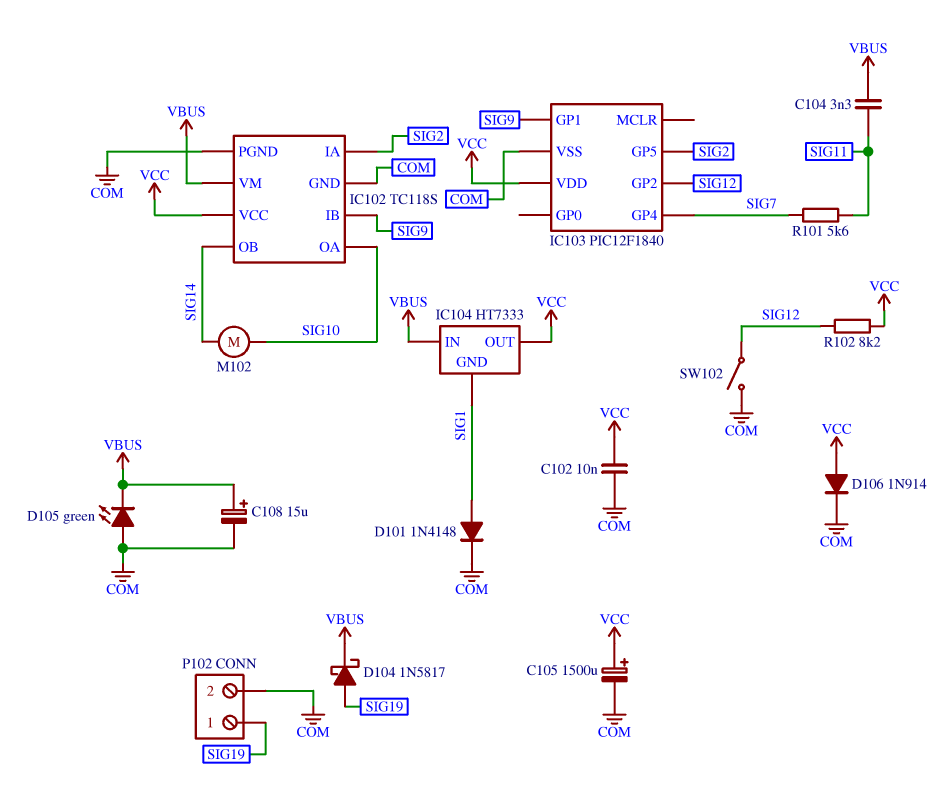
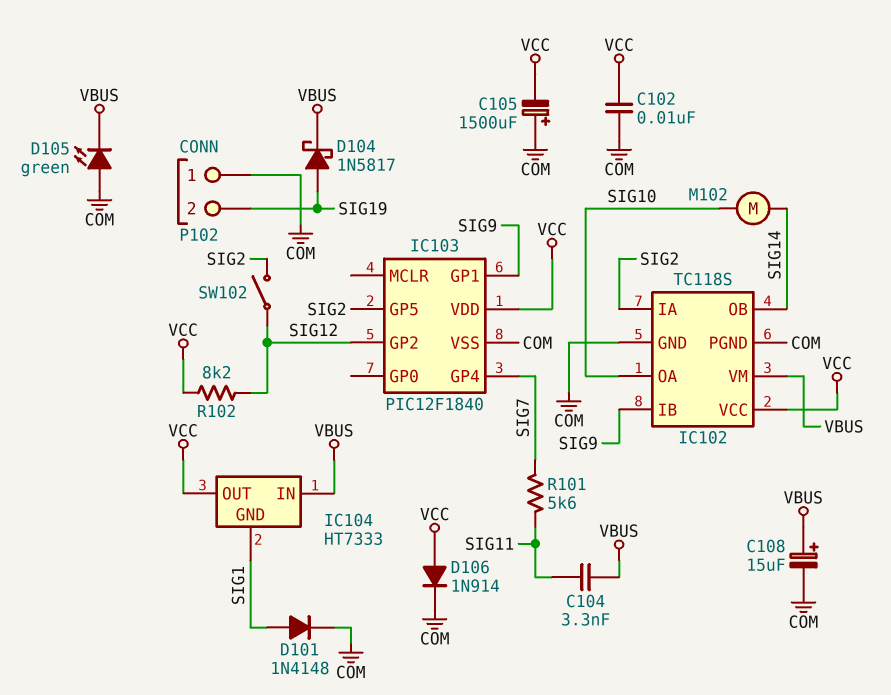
C105: 1500uF (plus VCC, minus COM) -> 1500uF (plus COM, minus VCC)
P102 pin 1: SIG19 -> COM
P102 pin 2: COM -> SIG19
SW102: switch (COM, SIG12) -> switch (SIG2, SIG12)

